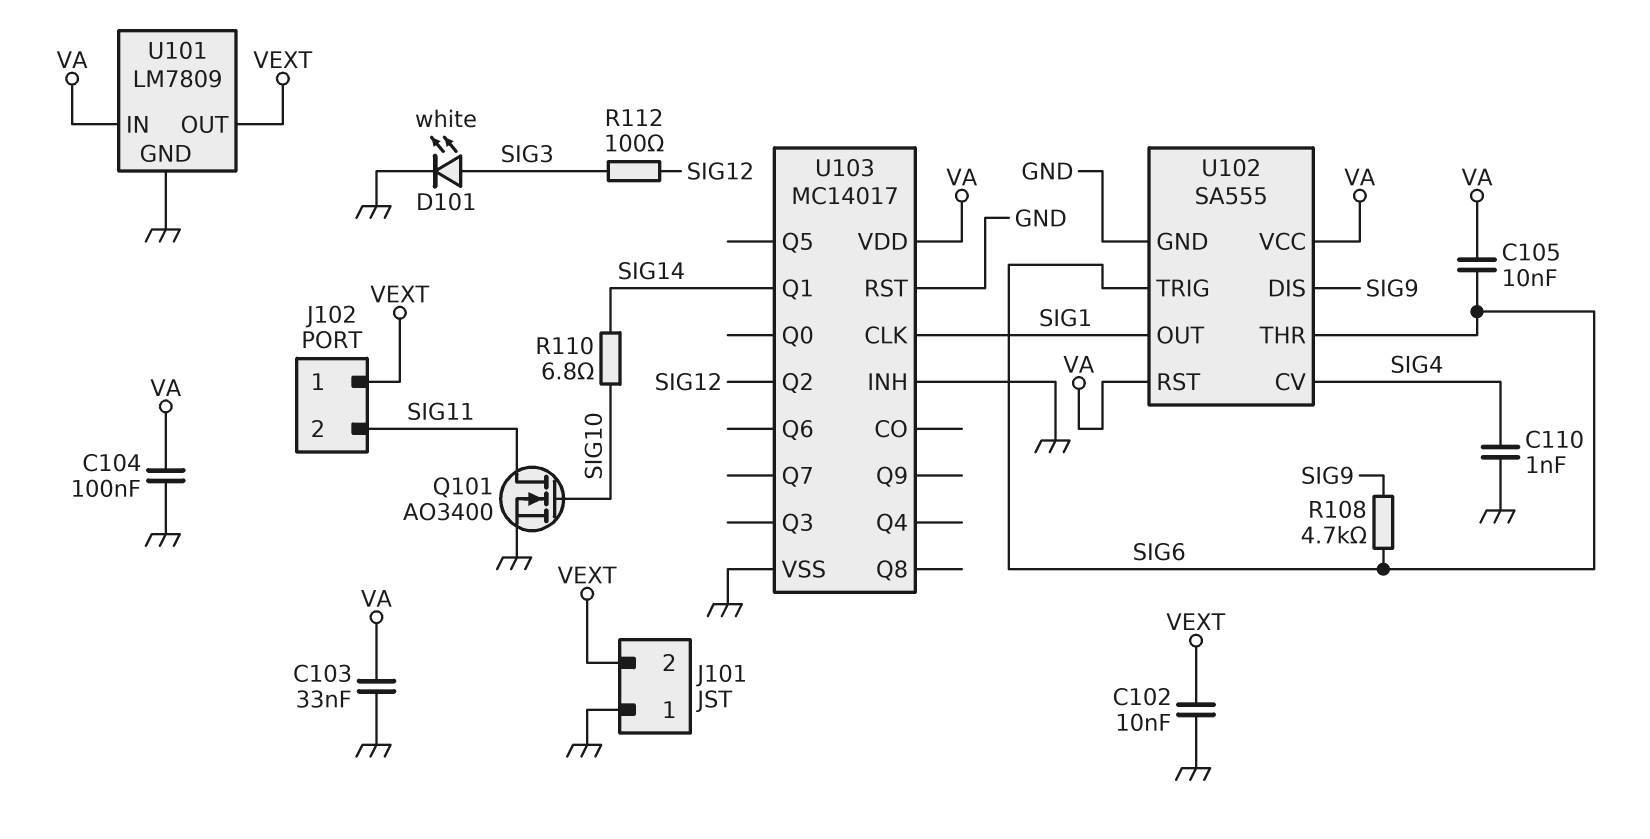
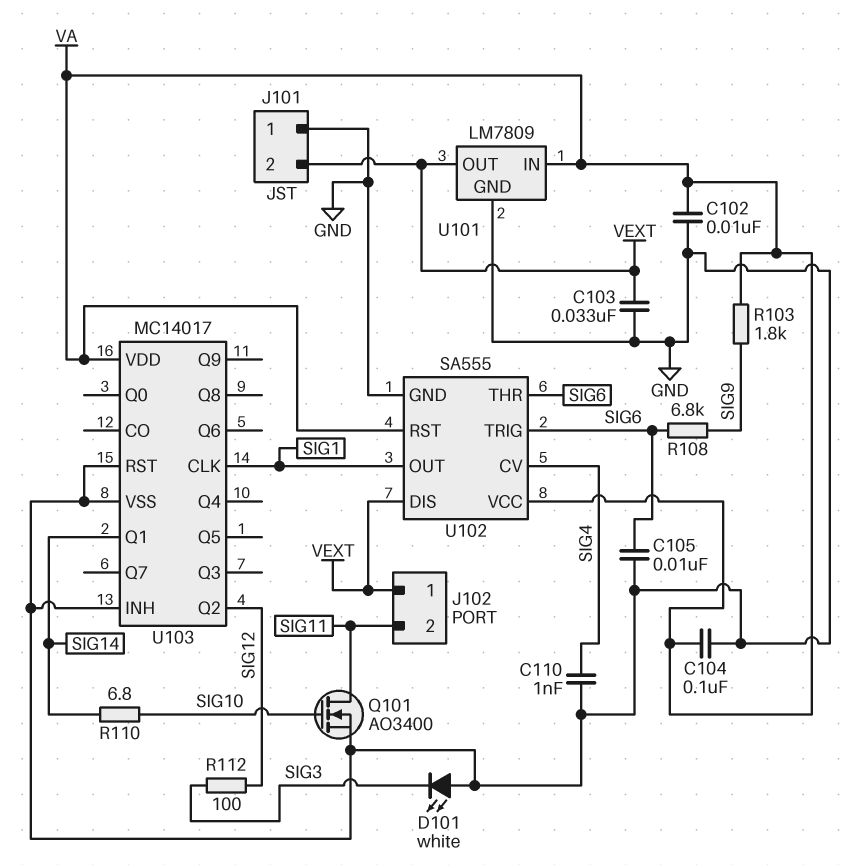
C102: 10nF (GND, VEXT) -> 10nF (GND, VA)
C103: 33nF (GND, VA) -> 33nF (GND, VEXT)
C105: 10nF (SIG6, VA) -> 10nF (GND, SIG6)
D101: LED white (A SIG3, K GND) -> LED white (A GND, K SIG3)
R103: none -> 1.8k (SIG9, VA)
R108: 4.7k (SIG6, SIG9) -> 6.8k (SIG6, SIG9)
U102 pin DIS: SIG9 -> VEXT

